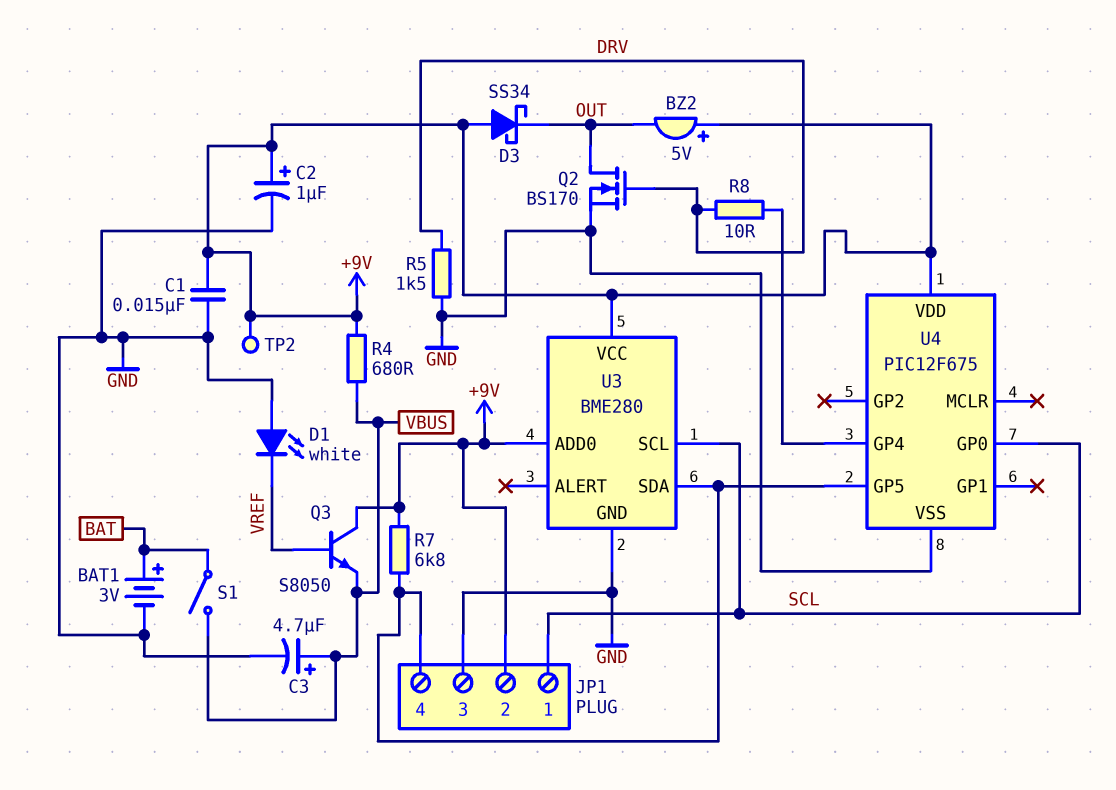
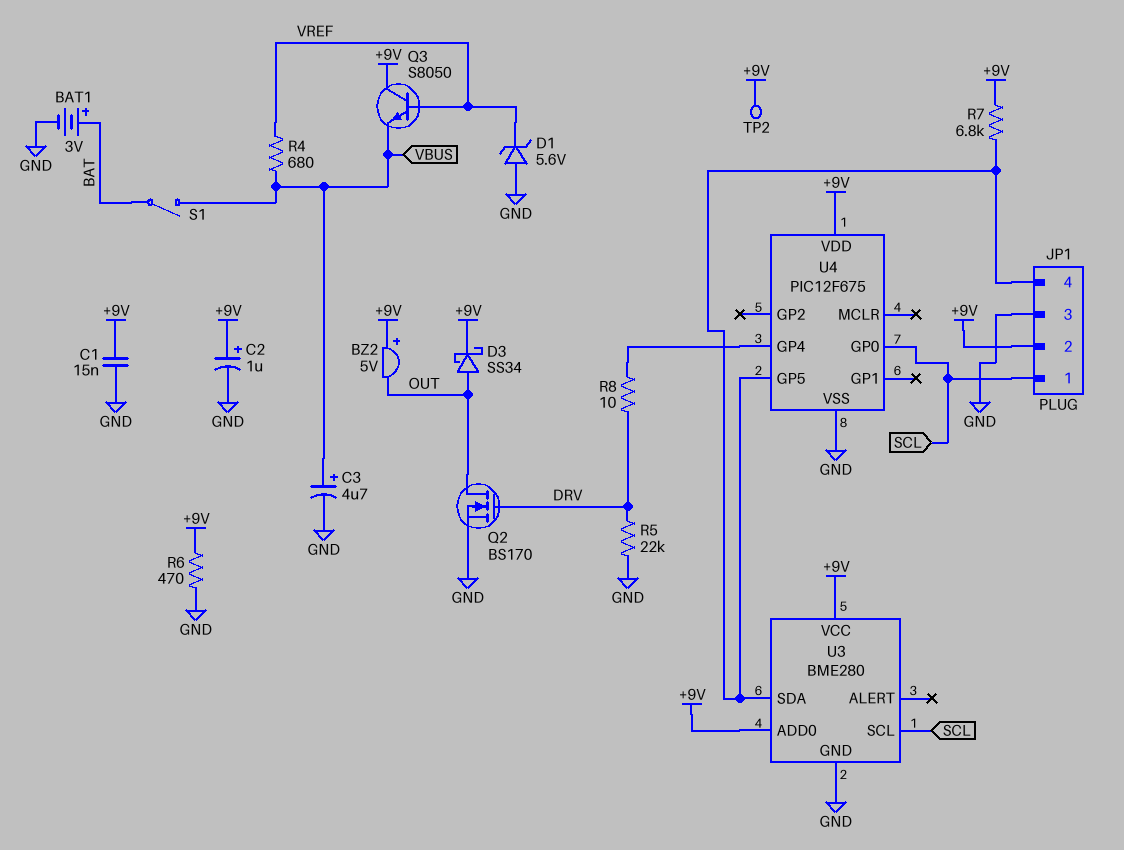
D1: LED white (A GND, K VREF) -> zener 5.6V (A GND, K VREF)
D3: schottky SS34 (A +9V, K OUT) -> schottky SS34 (A OUT, K +9V)
R4: 680 (+9V, VBUS) -> 680 (VBUS, VREF)
R5: 1.5k (DRV, GND) -> 22k (DRV, GND)
R6: none -> 470 (+9V, GND)

